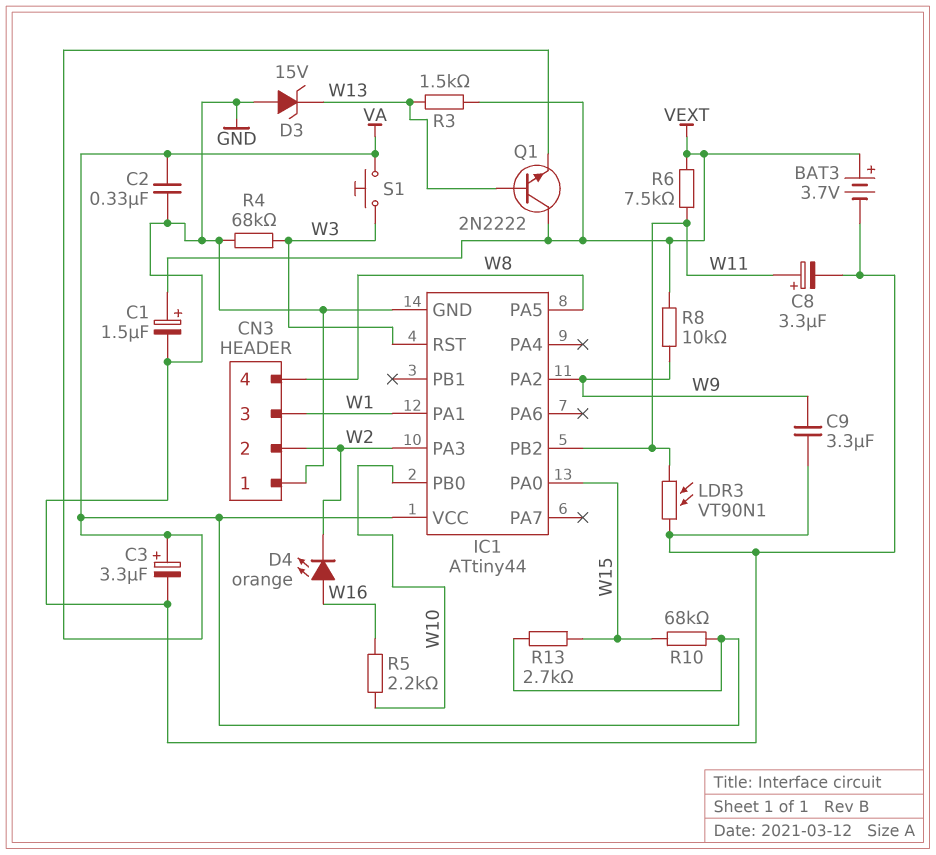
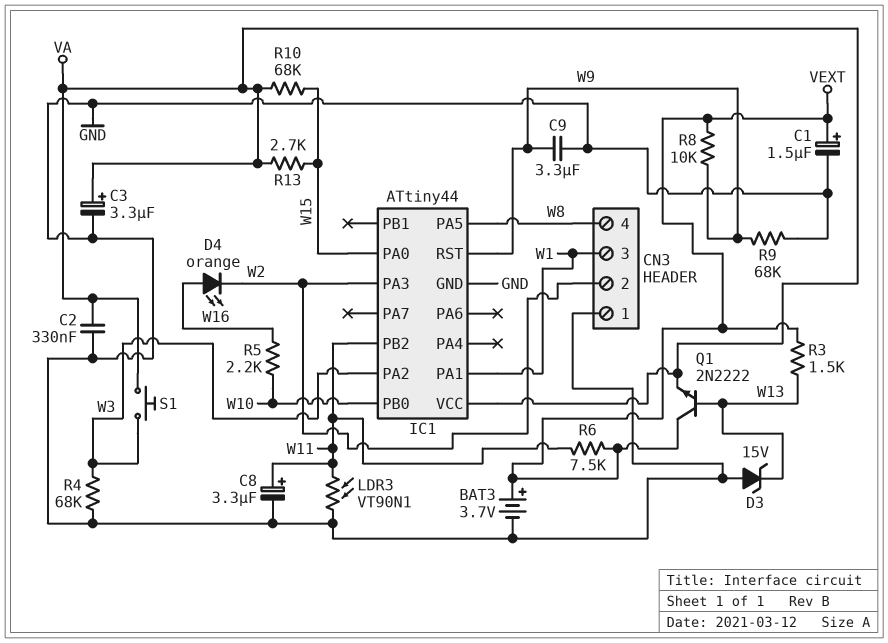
IC1 pin PA2: W9 -> W3
IC1 pin RST: W3 -> W9
R9: none -> 68k (GND, W9)

